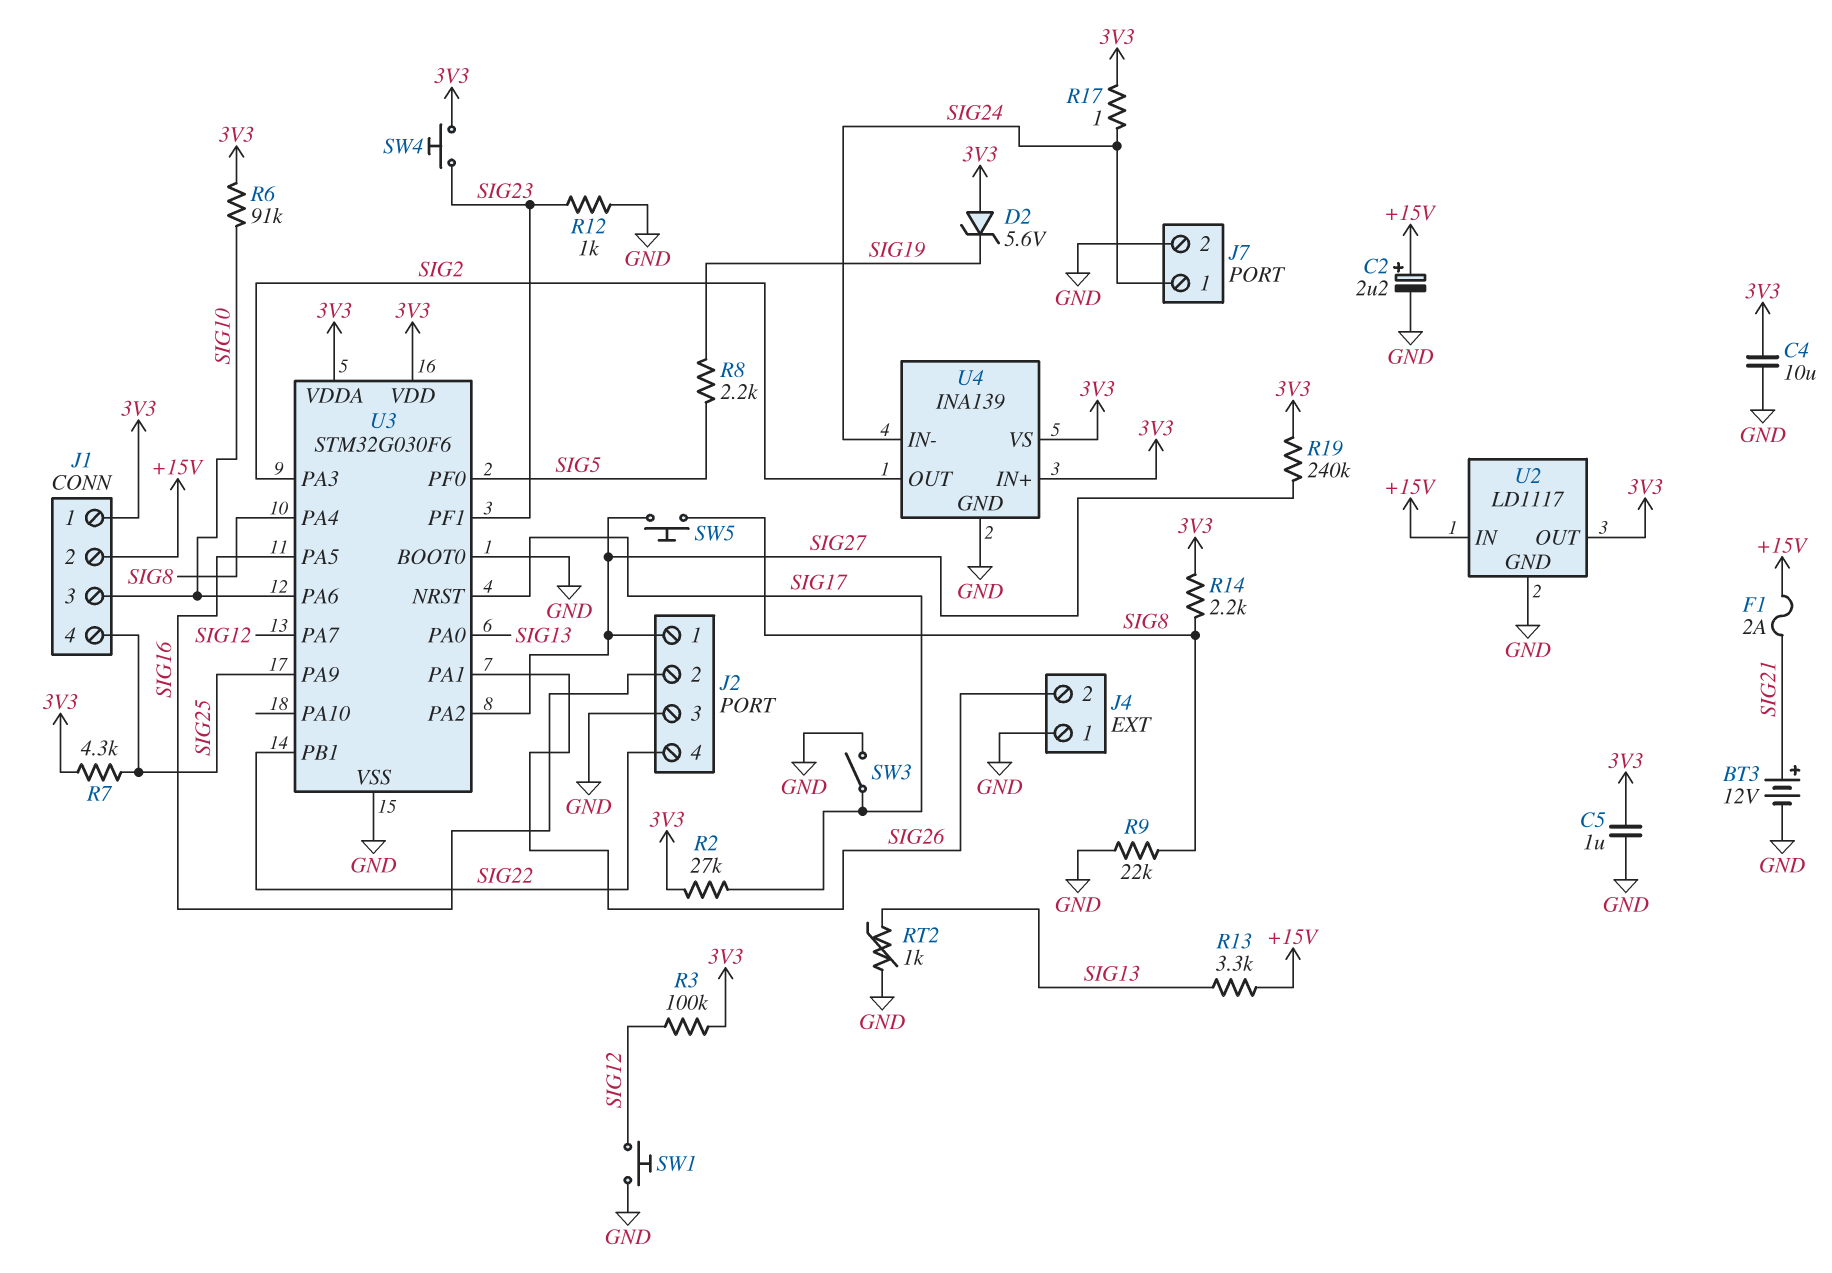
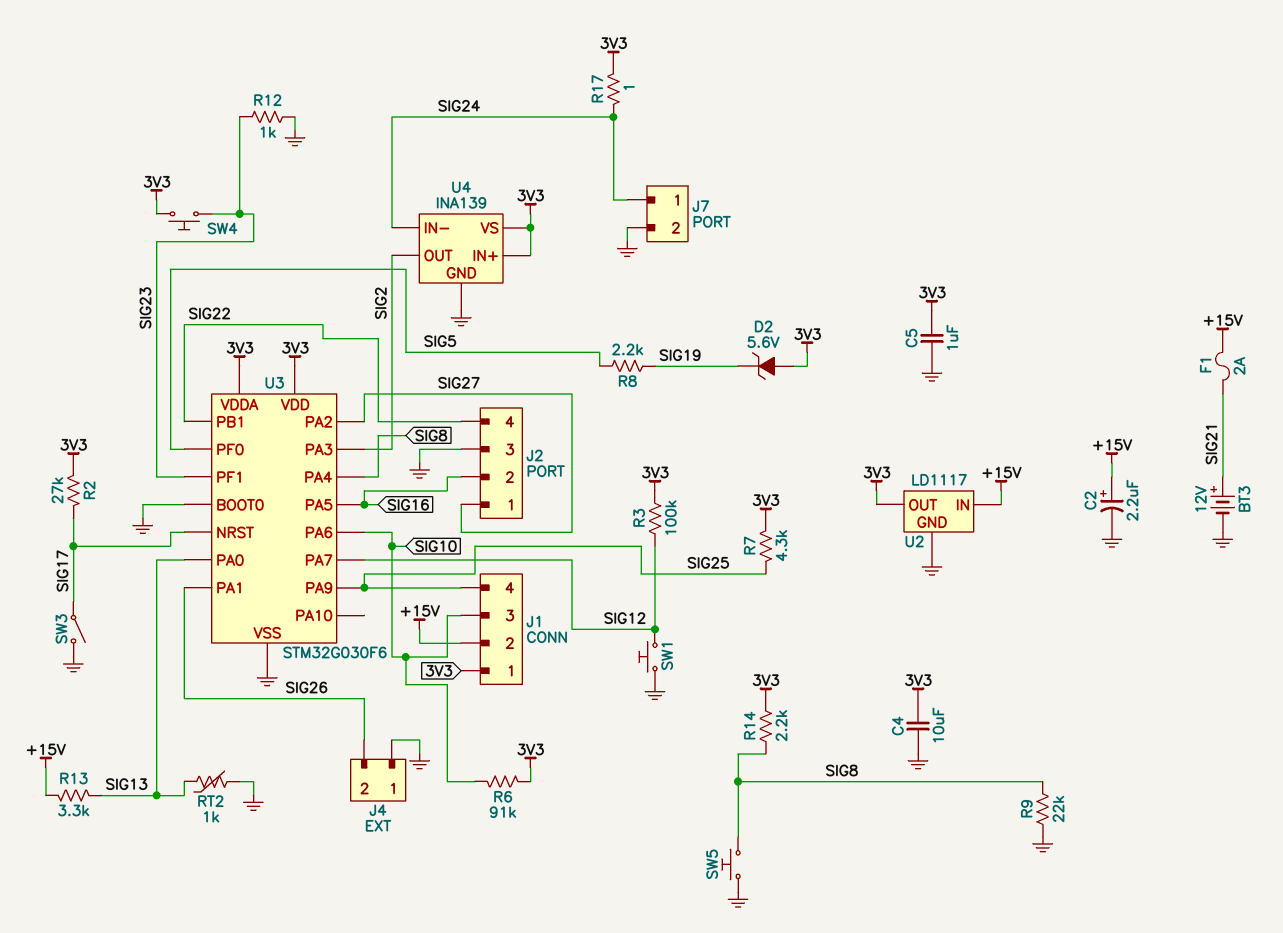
R19: 240k (3V3, SIG27) -> none
SW5: button (SIG8, SIG27) -> button (GND, SIG8)

